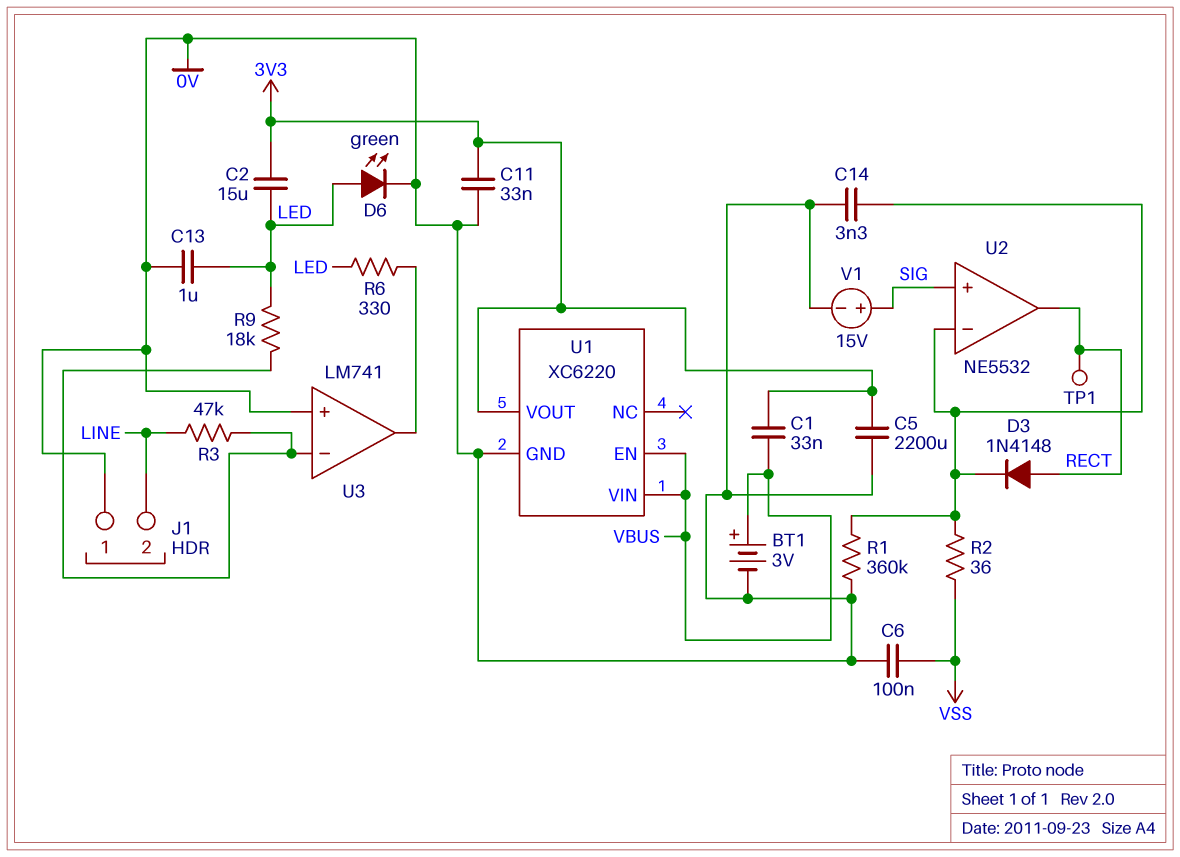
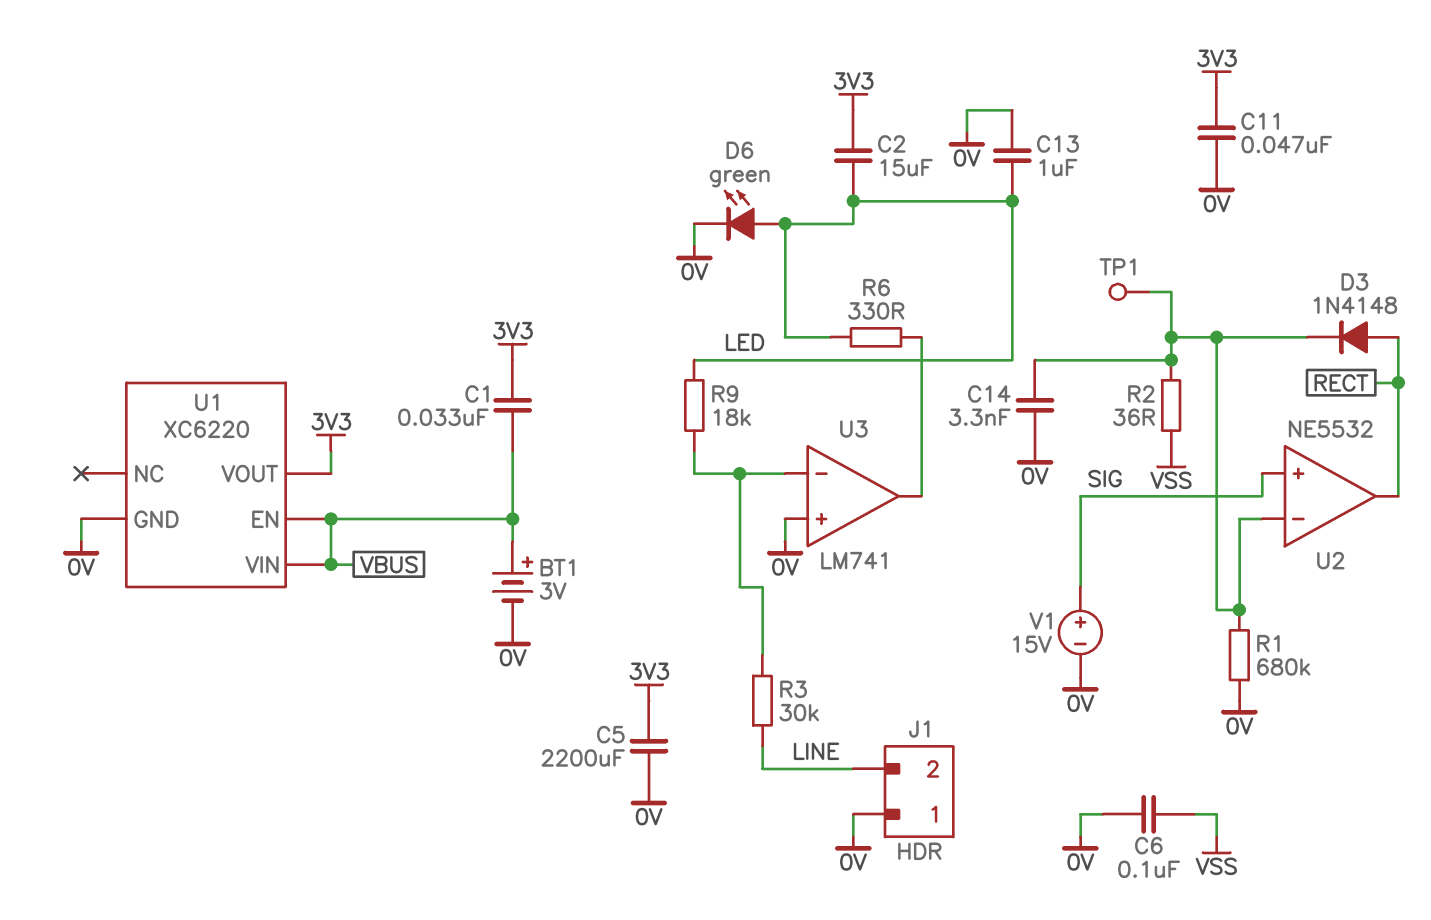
C11: 33nF (0V, 3V3) -> 47nF (0V, 3V3)
R1: 360k (0V, U2/in-) -> 680k (0V, U2/in-)
R3: 47k (LINE, U3/in-) -> 30k (LINE, U3/in-)
TP1: test point (RECT) -> test point (U2/in-)

